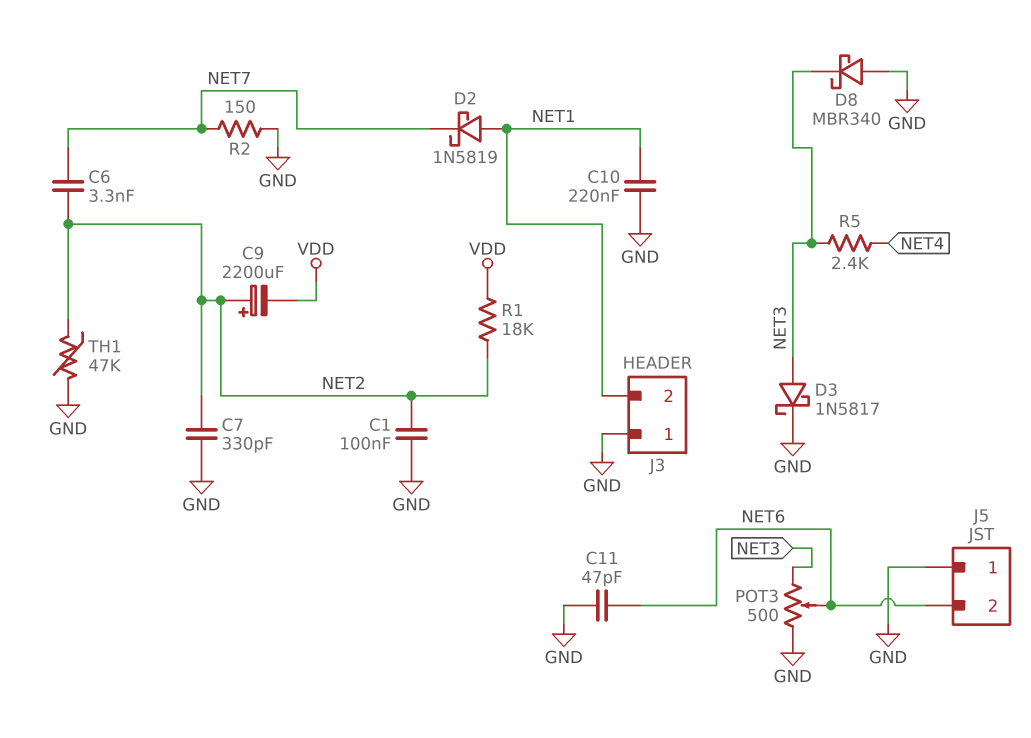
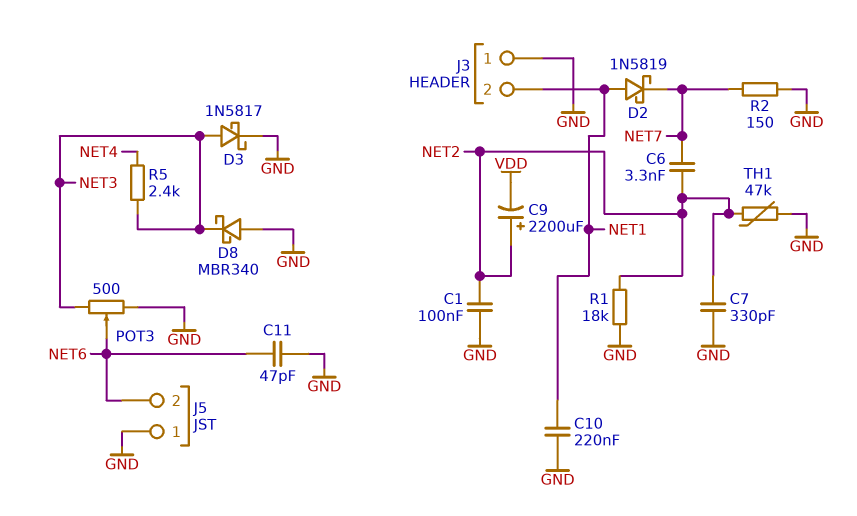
R1: 18k (NET2, VDD) -> 18k (GND, NET2)

